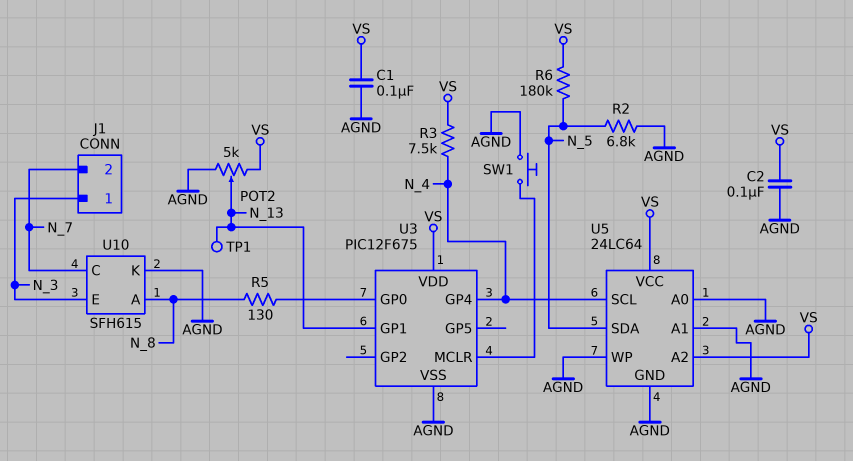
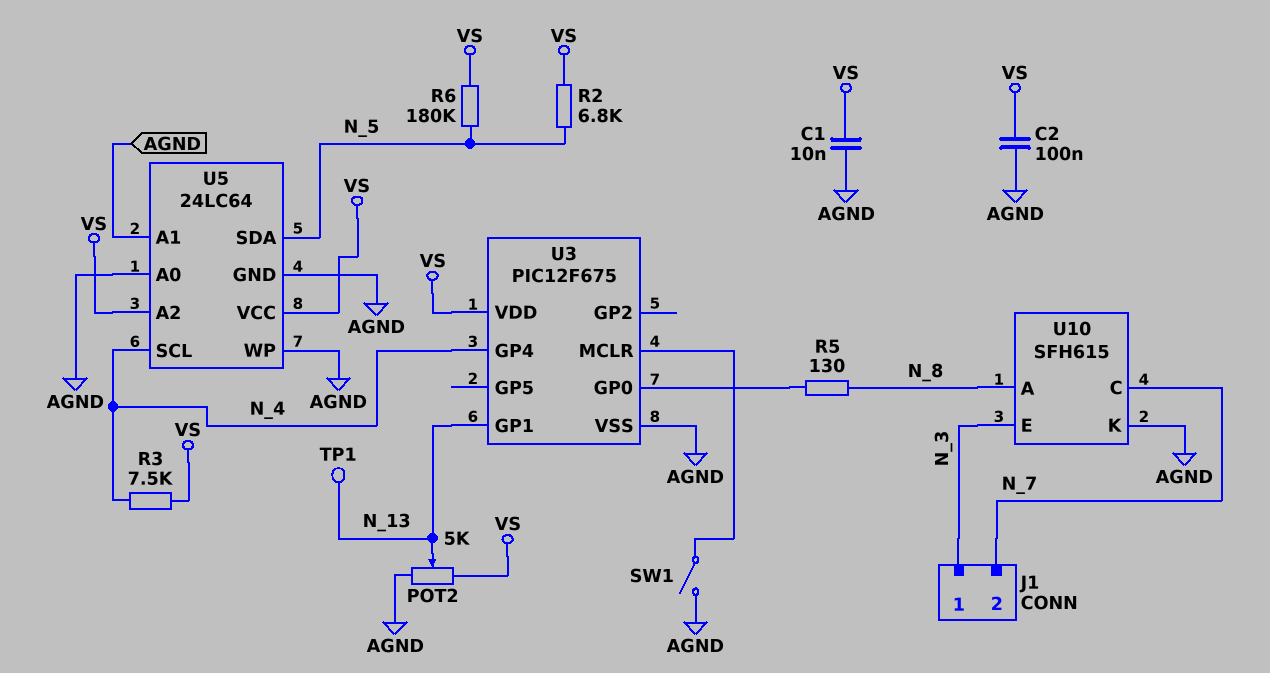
C1: 100nF (AGND, VS) -> 10nF (AGND, VS)
R2: 6.8k (AGND, N_5) -> 6.8k (N_5, VS)
SW1: button (AGND, U3/MCLR) -> switch (AGND, U3/MCLR)

